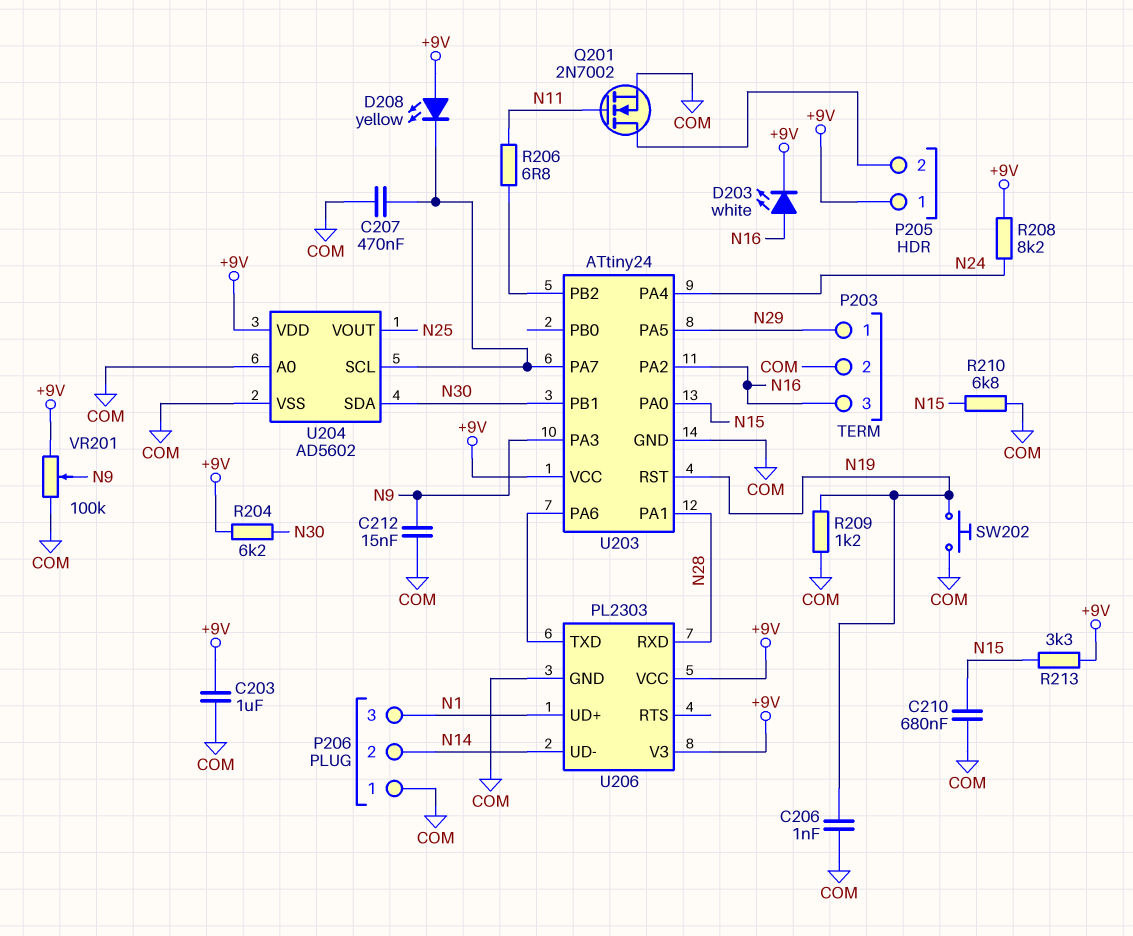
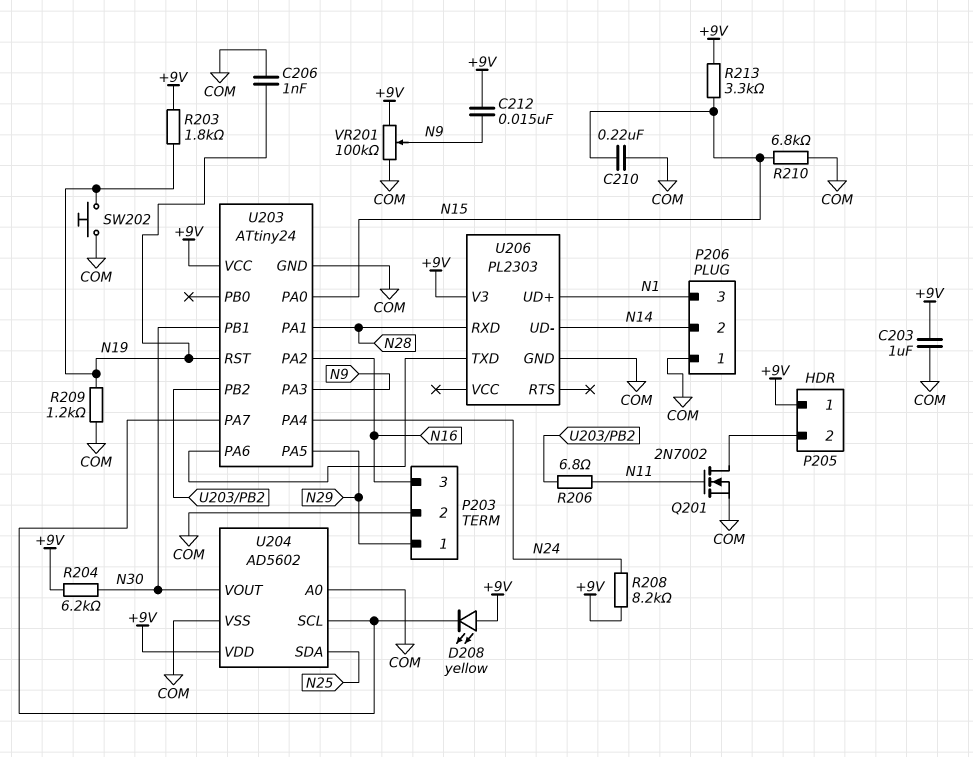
C207: 470nF (COM, U203/PA7) -> none
C210: 680nF (COM, N15) -> 220nF (COM, N15)
C212: 15nF (COM, N9) -> 15nF (+9V, N9)
D203: LED white (A N16, K +9V) -> none
R203: none -> 1.8k (+9V, N19)
U204 pin SDA: N30 -> N25
U204 pin VOUT: N25 -> N30
U206 pin VCC: +9V -> none

